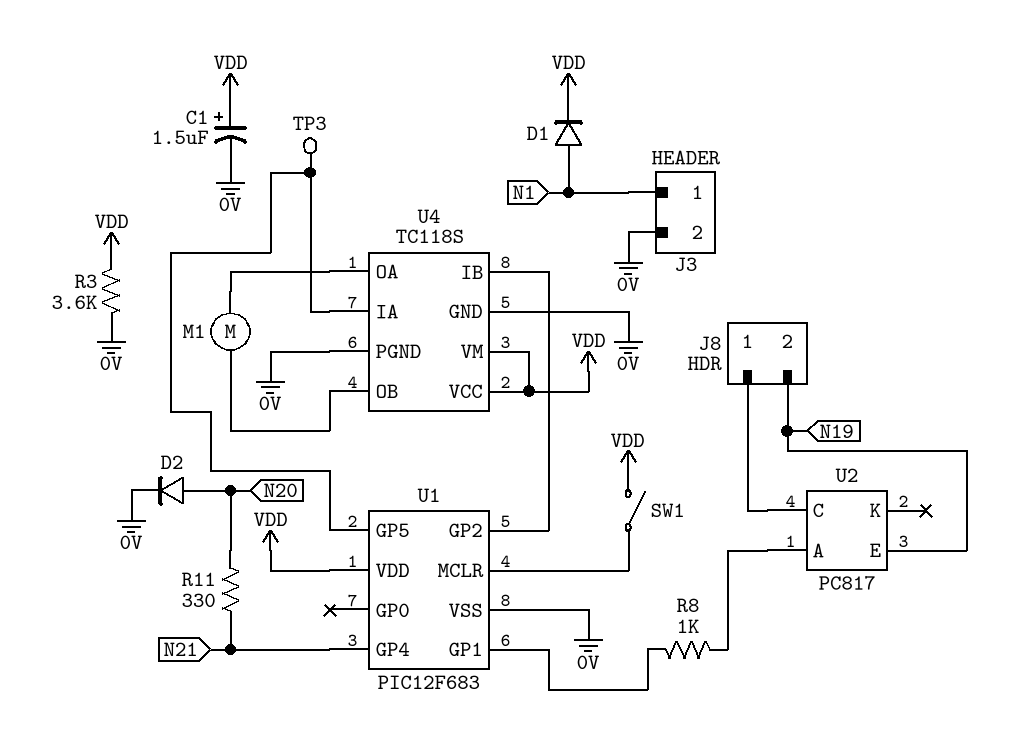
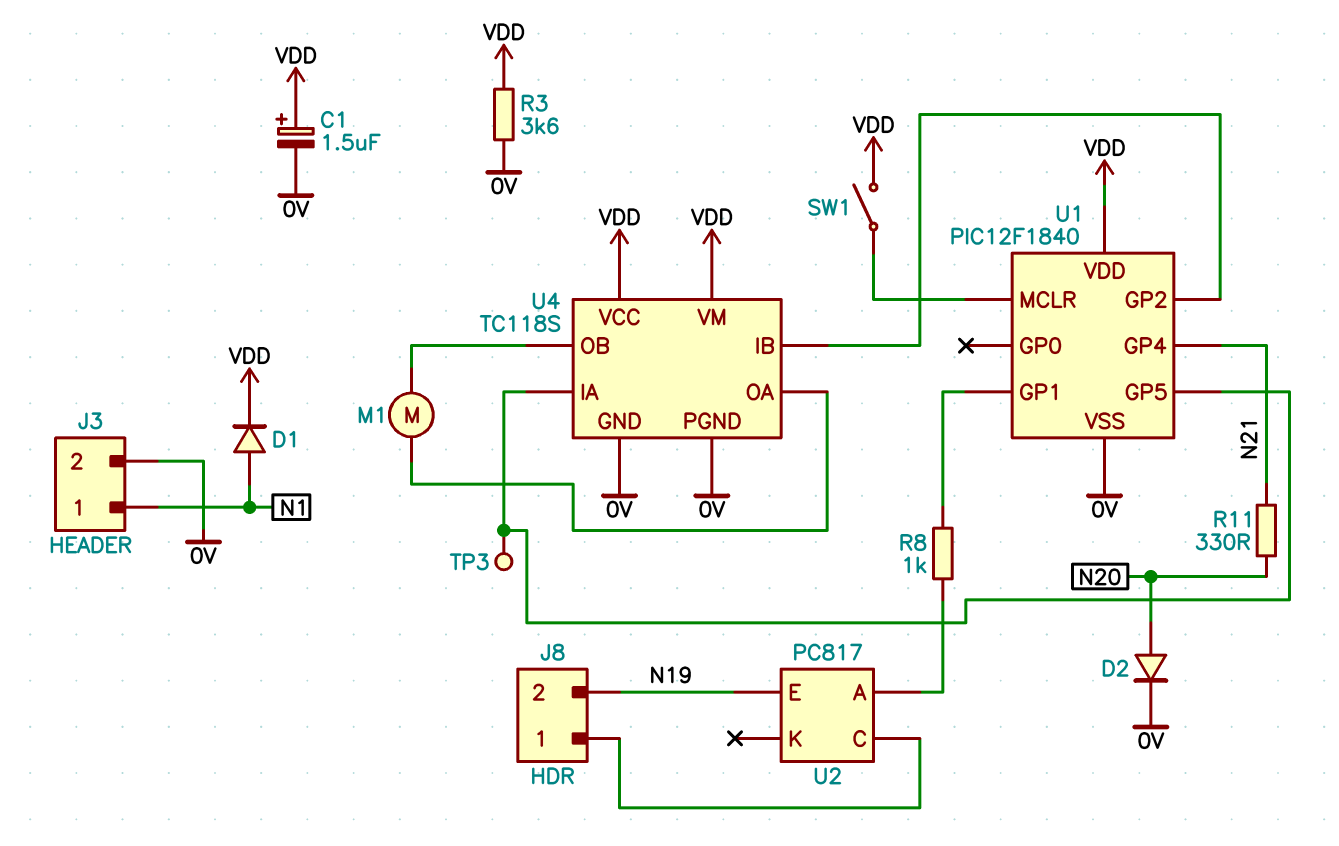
U1: PIC12F683 -> PIC12F1840

